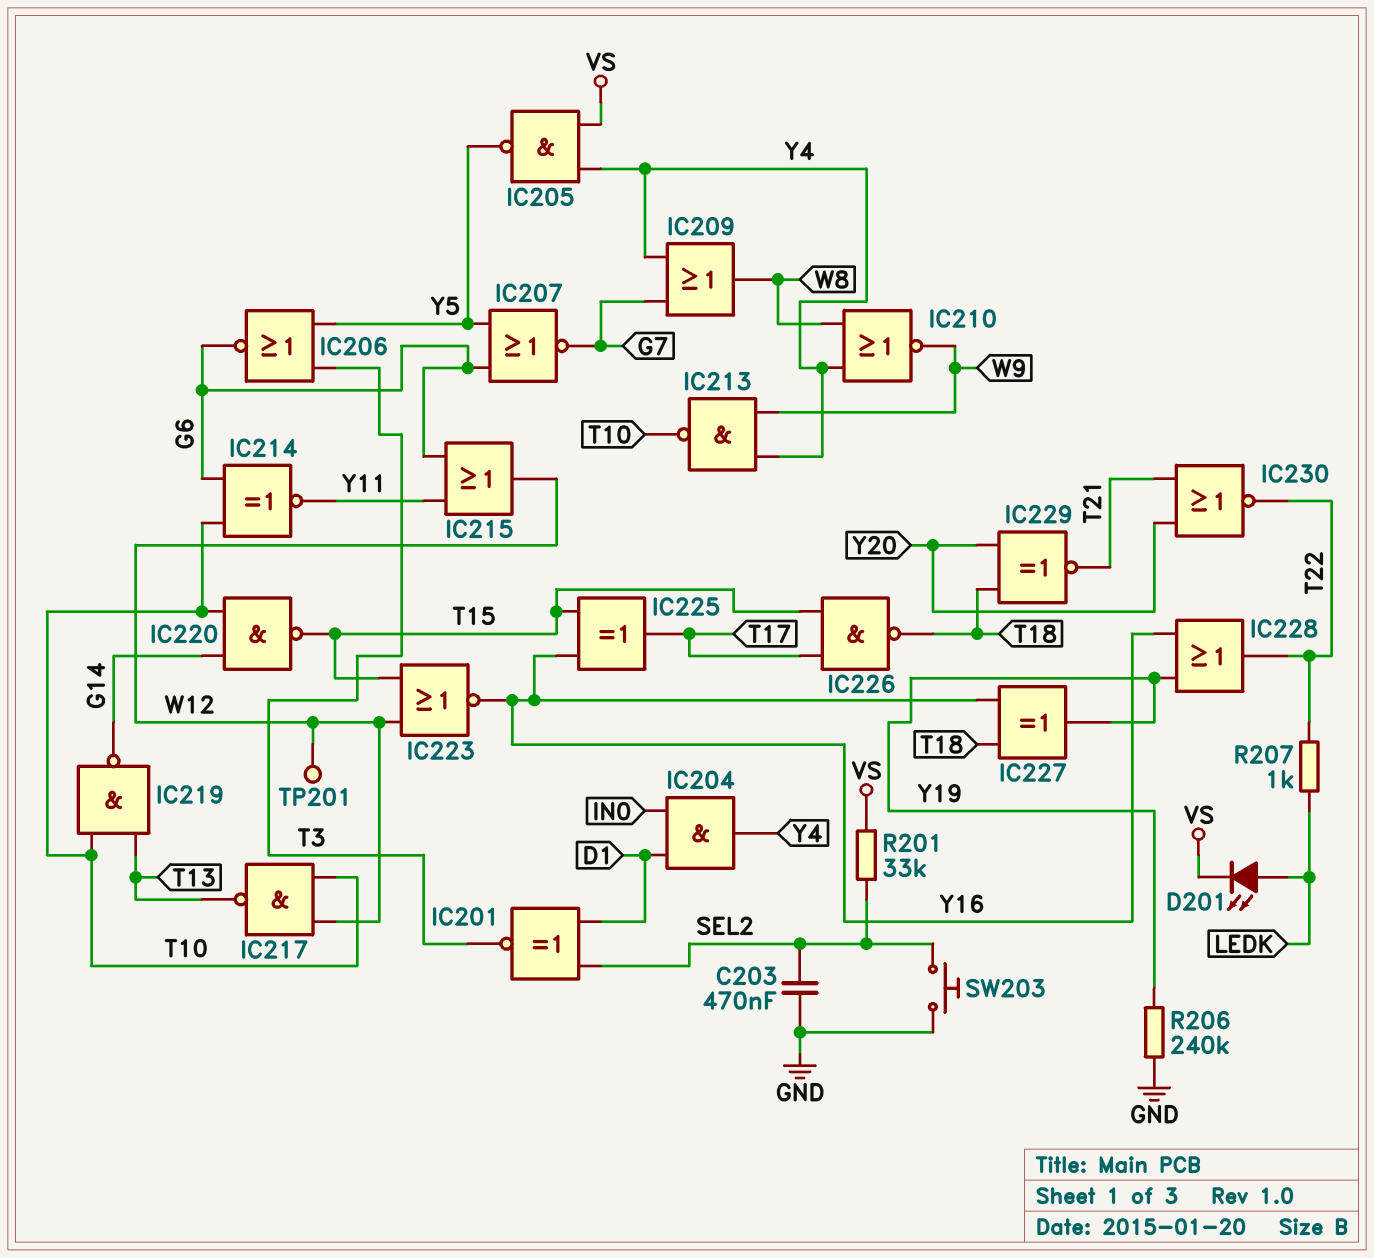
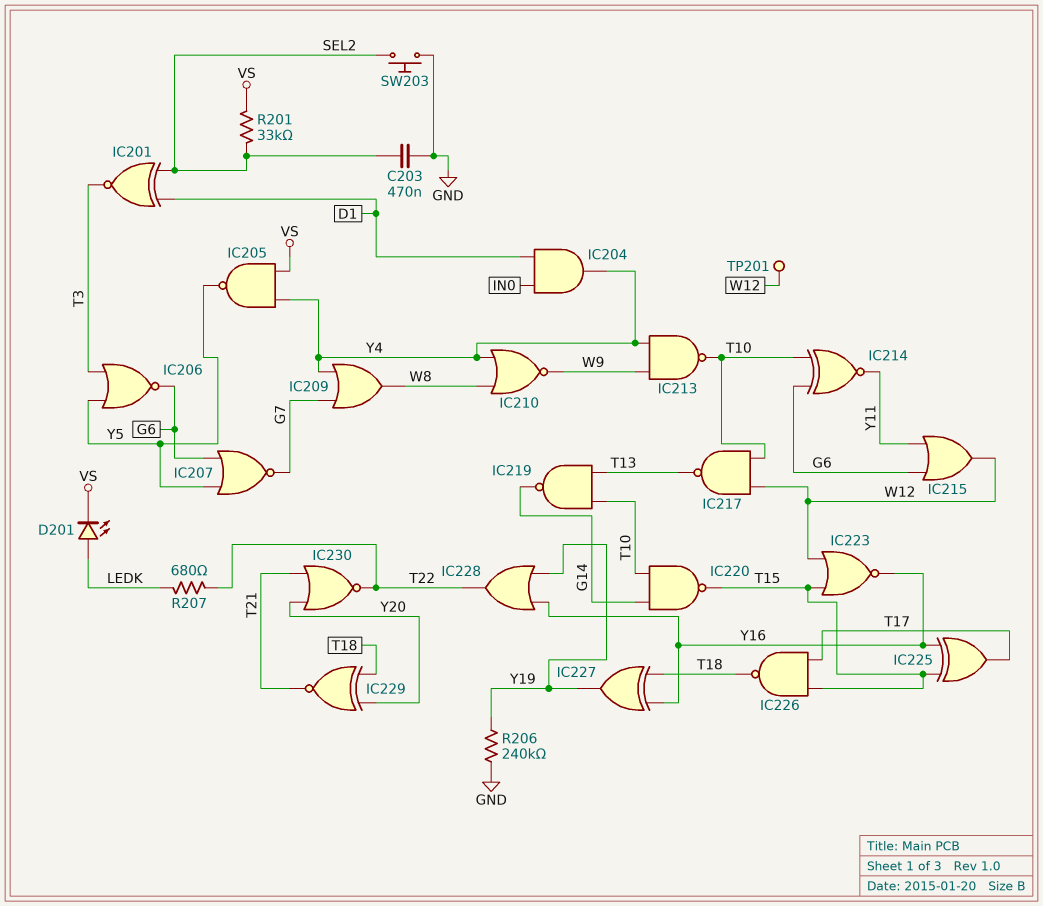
R207: 1k (LEDK, T22) -> 680 (LEDK, T22)

